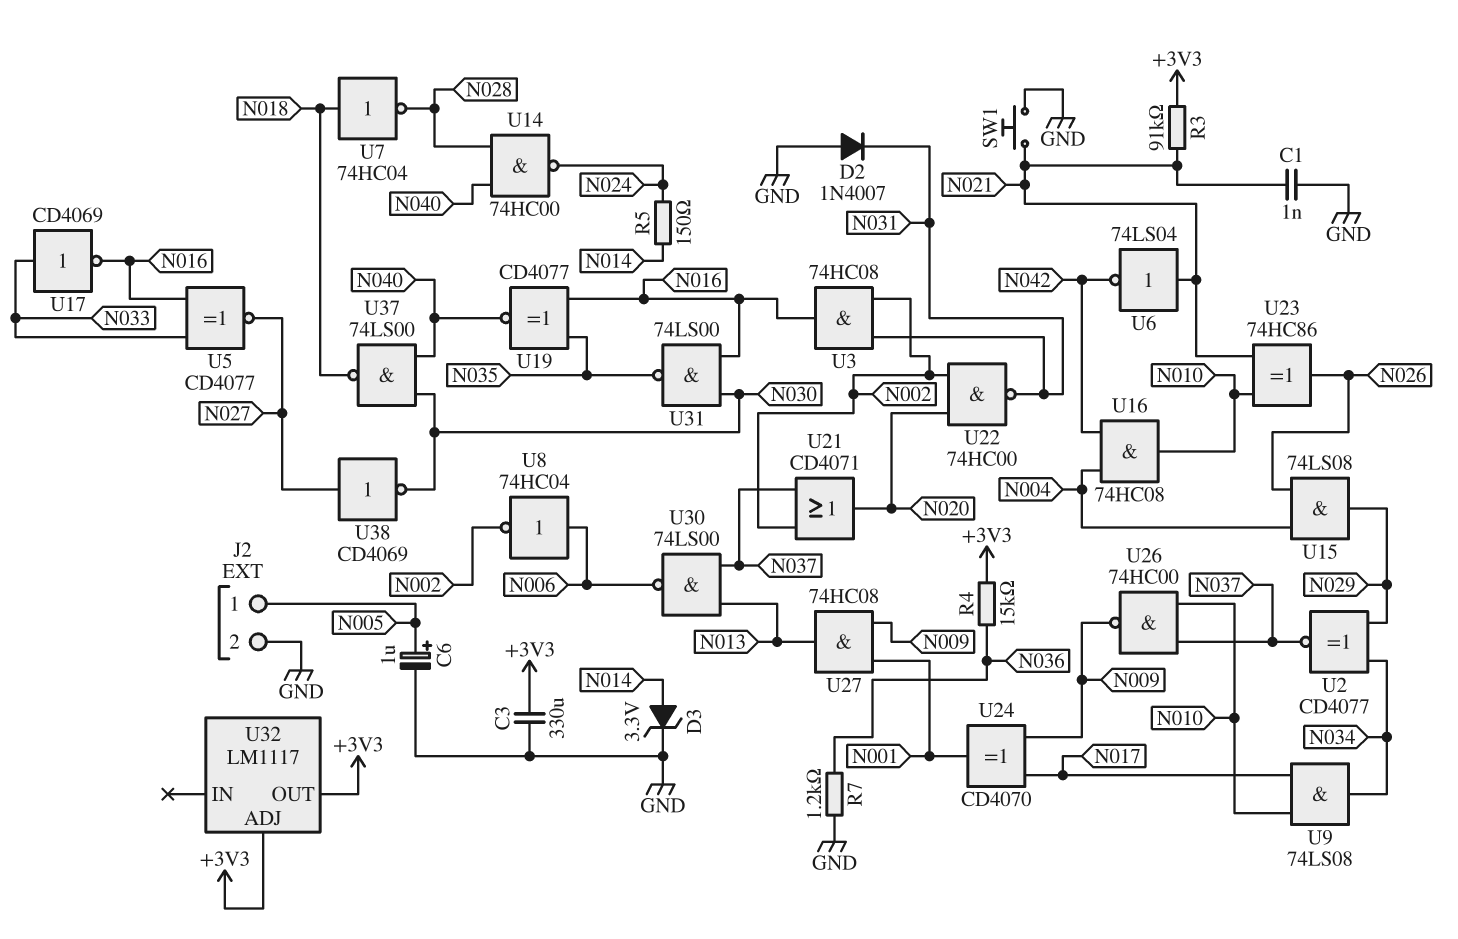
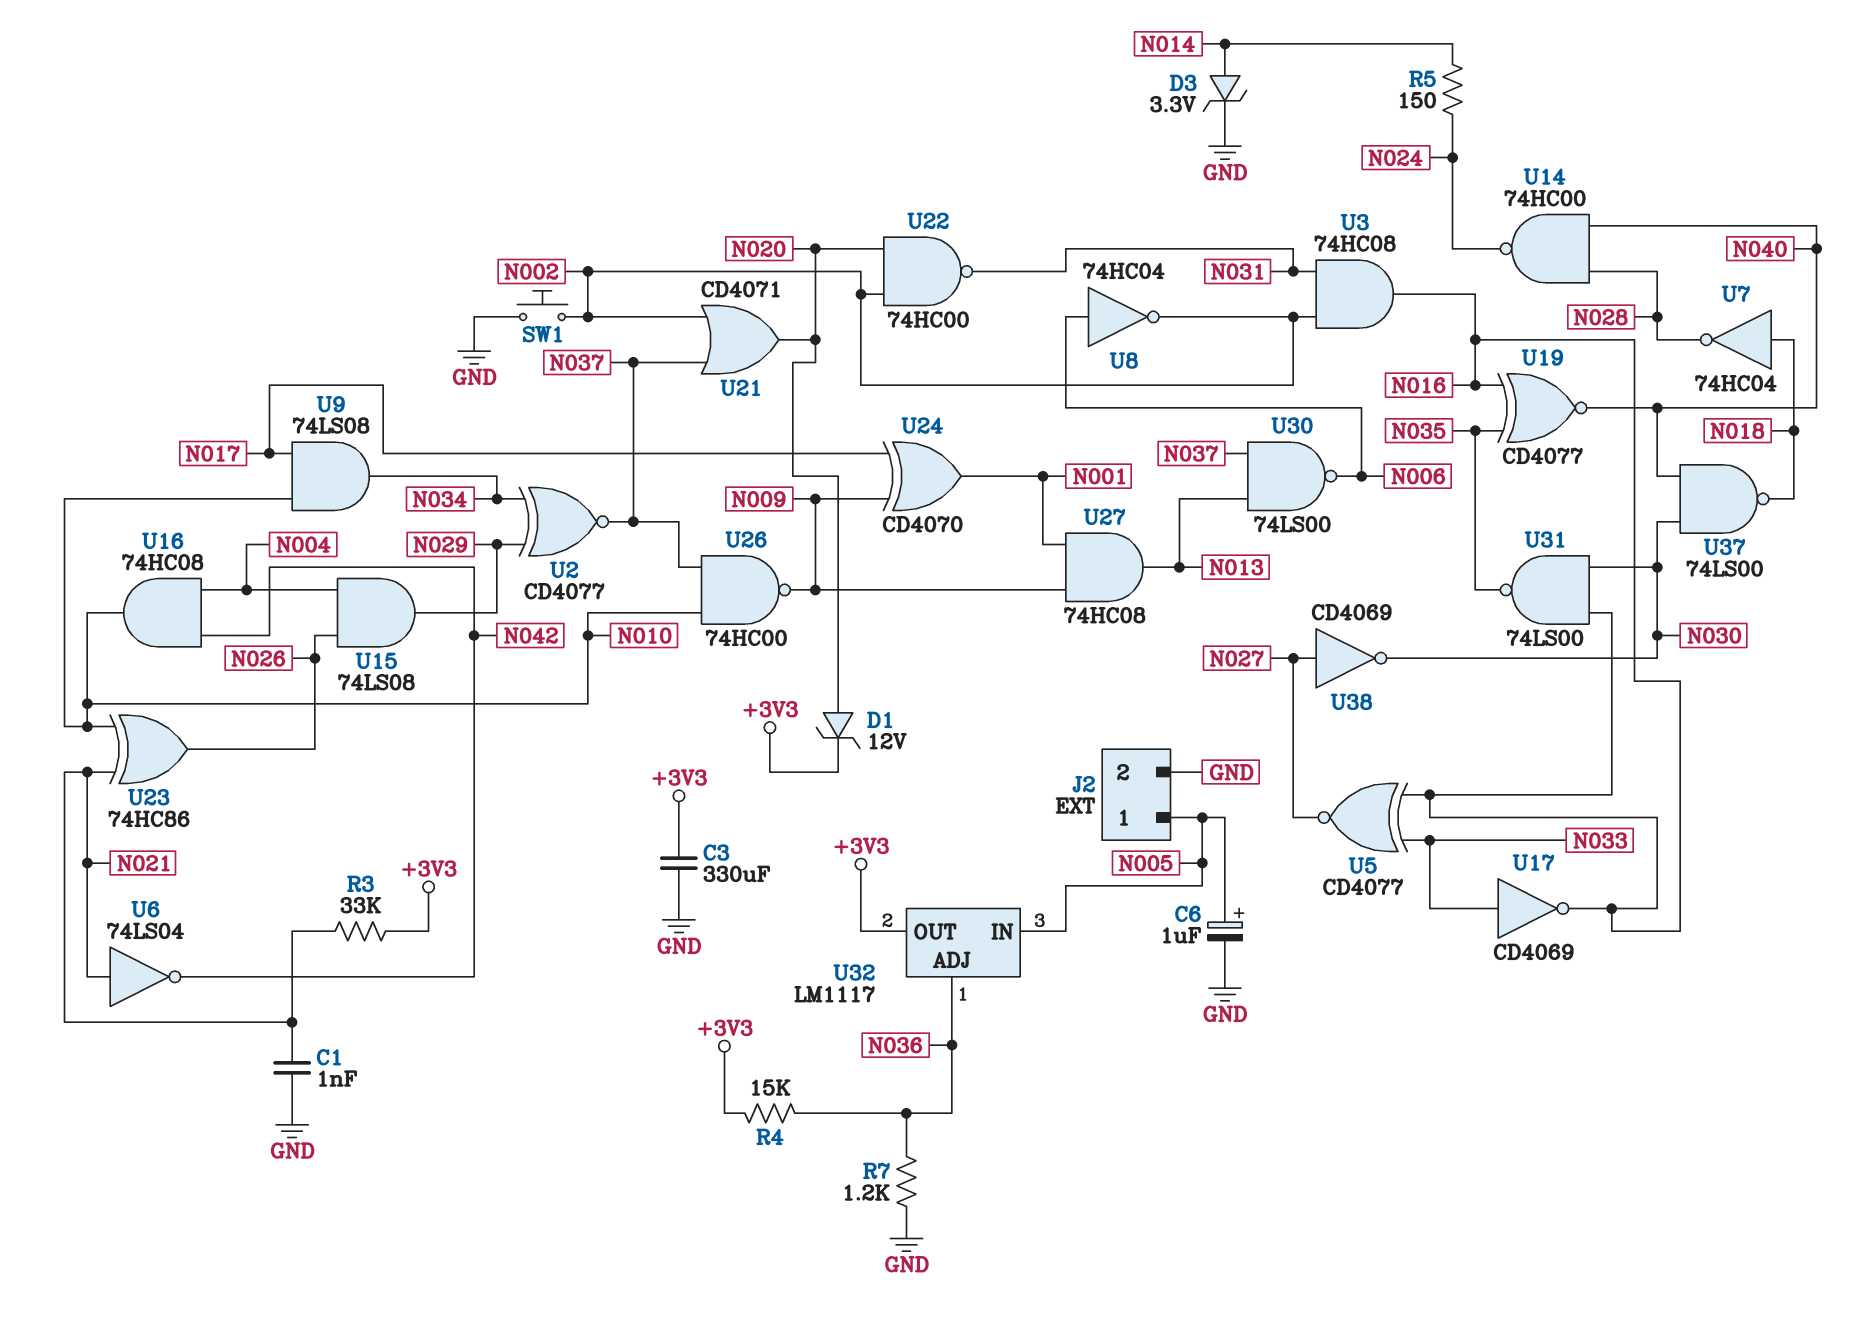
D1: none -> zener 12V (A N020, K +3V3)
D2: diode 1N4007 (A GND, K N031) -> none
R3: 91k (+3V3, N021) -> 33k (+3V3, N021)
SW1: button (GND, N021) -> button (GND, N002)
U32 pin ADJ: +3V3 -> N036
U32 pin IN: none -> N005

